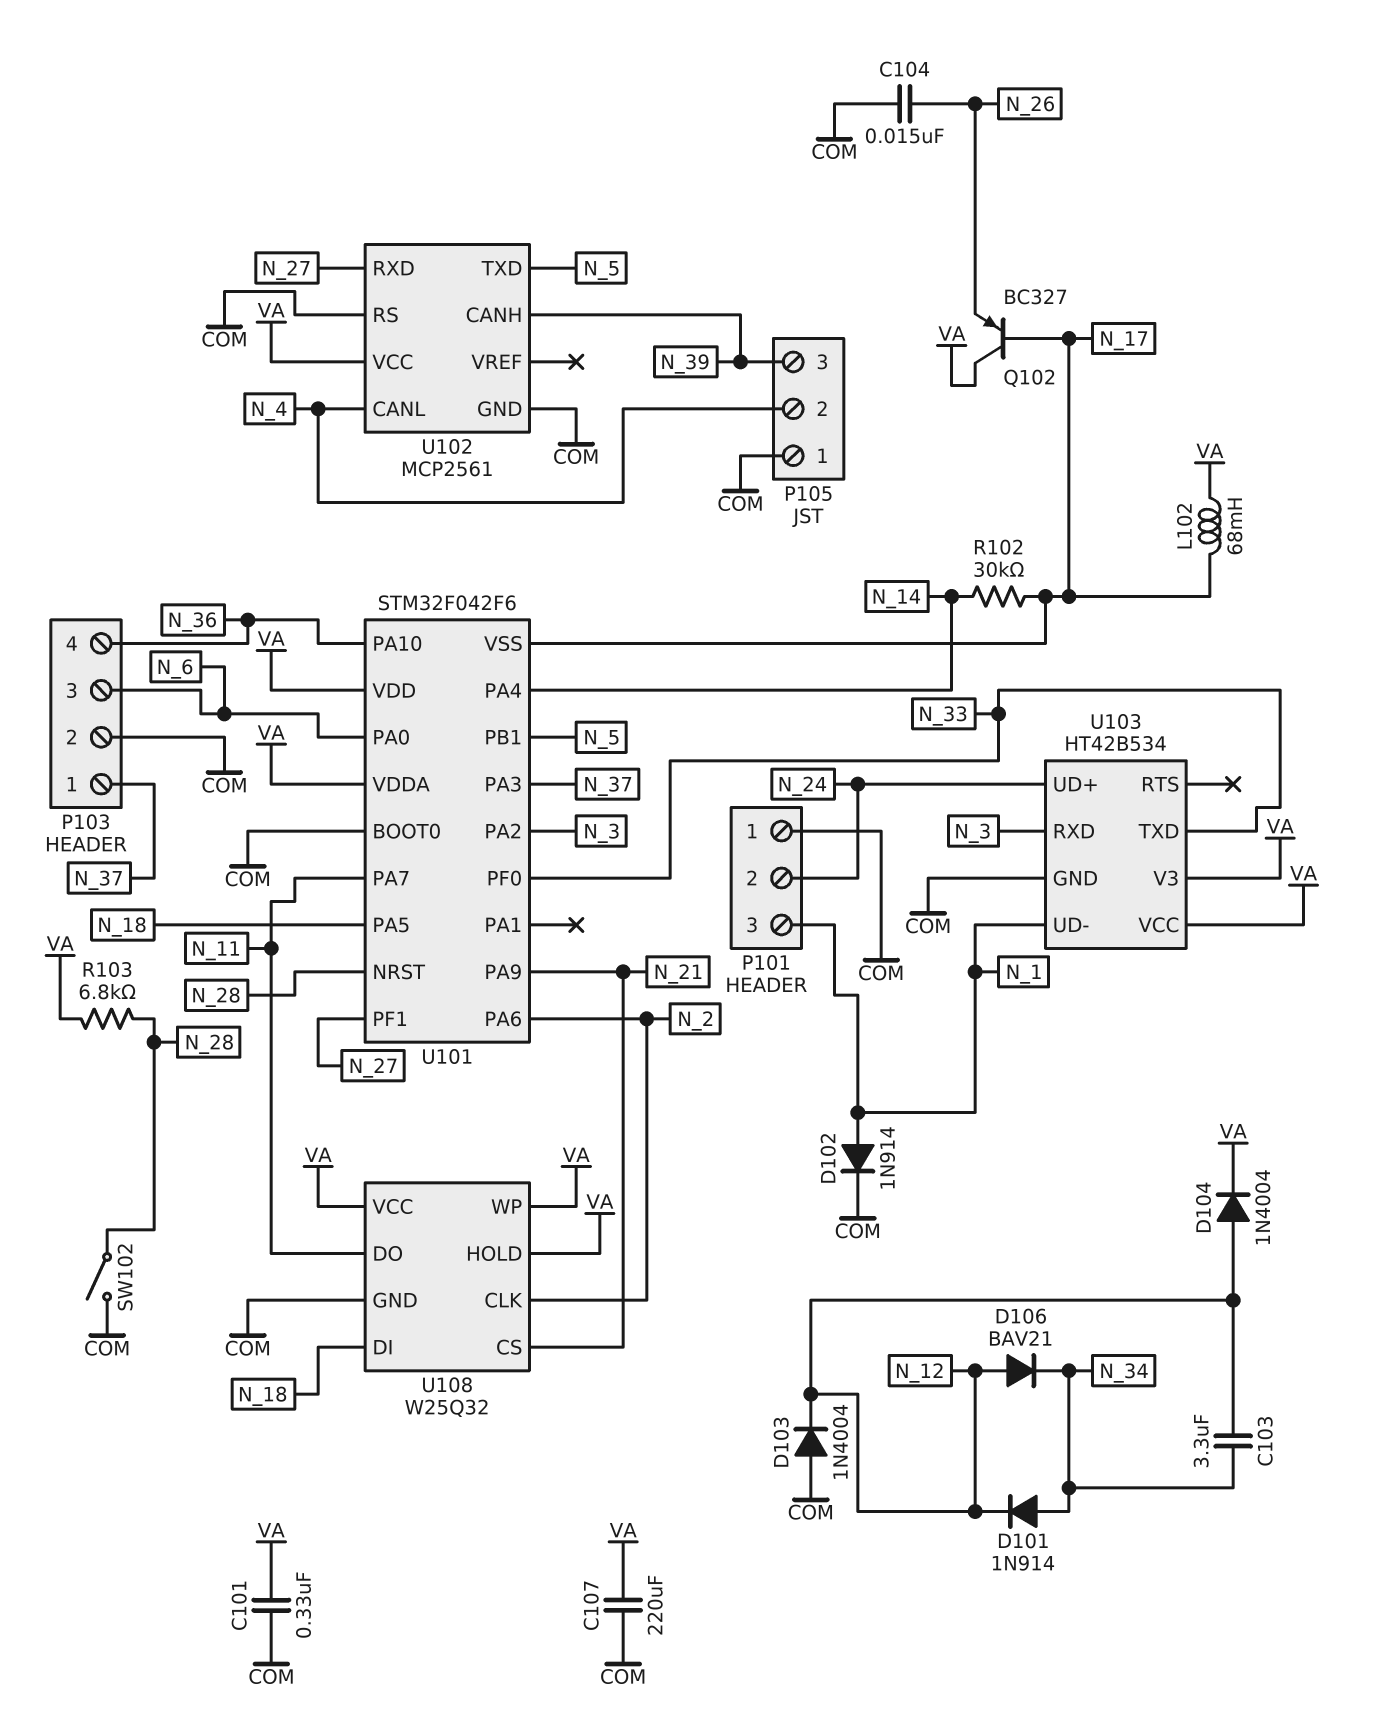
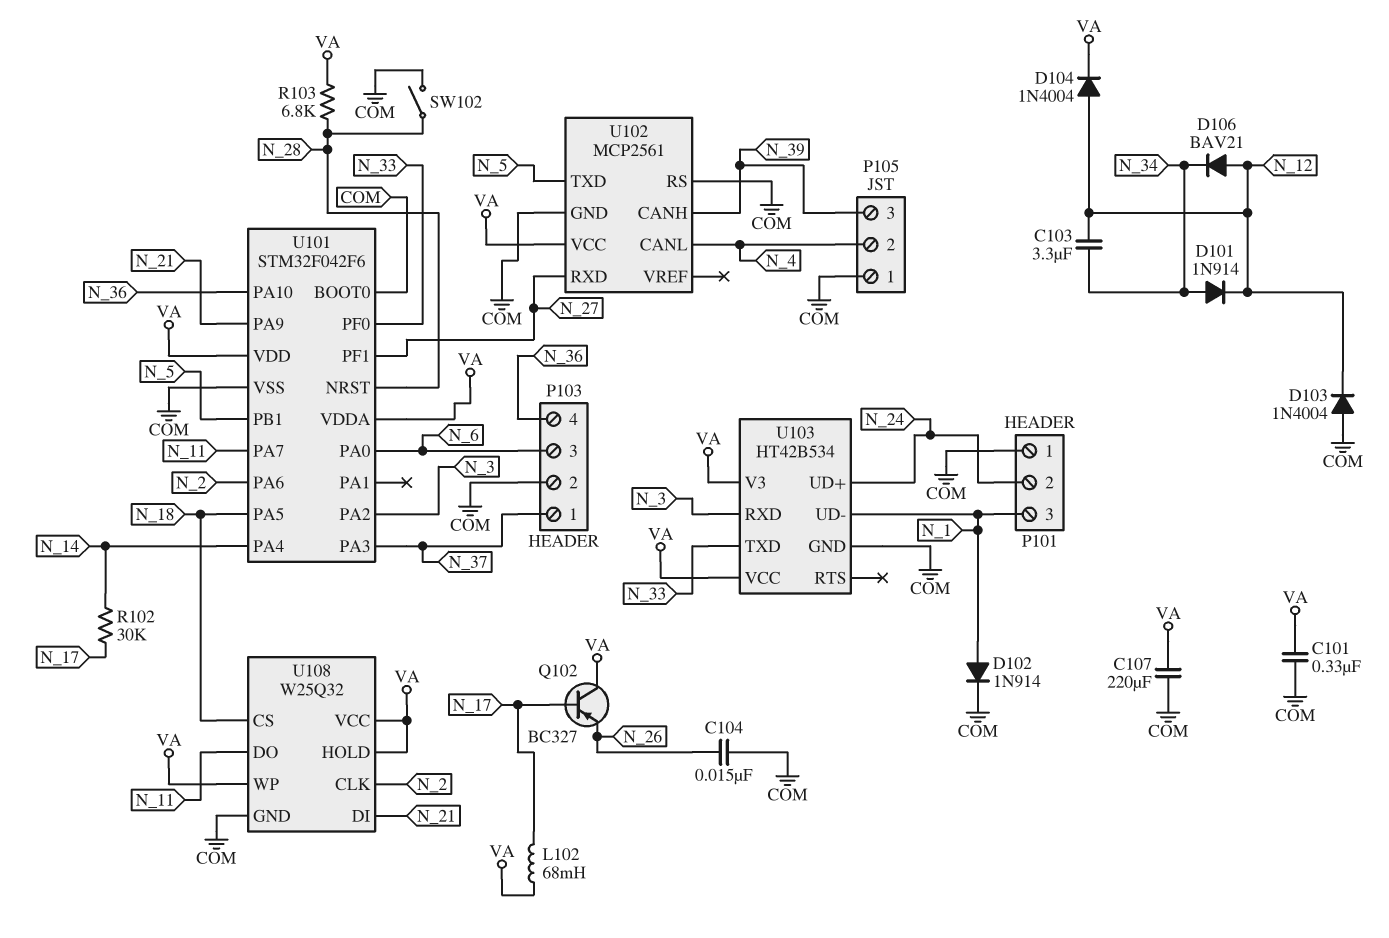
U101 pin VSS: N_17 -> COM
U108 pin CS: N_21 -> N_18
U108 pin DI: N_18 -> N_21

